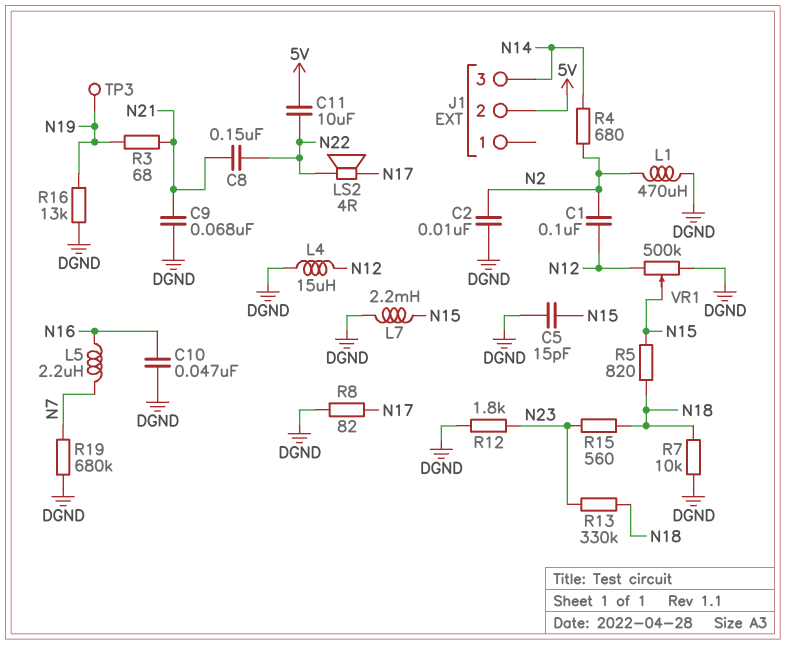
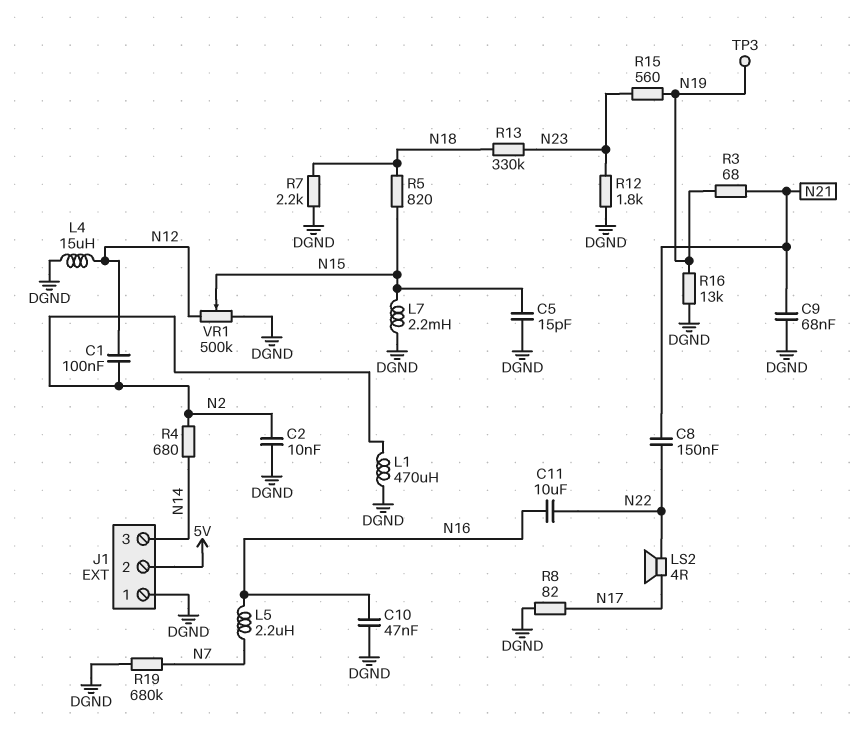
C11: 10uF (5V, N22) -> 10uF (N16, N22)
J1 pin 1: none -> DGND
R7: 10k (DGND, N18) -> 2.2k (DGND, N18)
R15: 560 (N18, N23) -> 560 (N19, N23)

